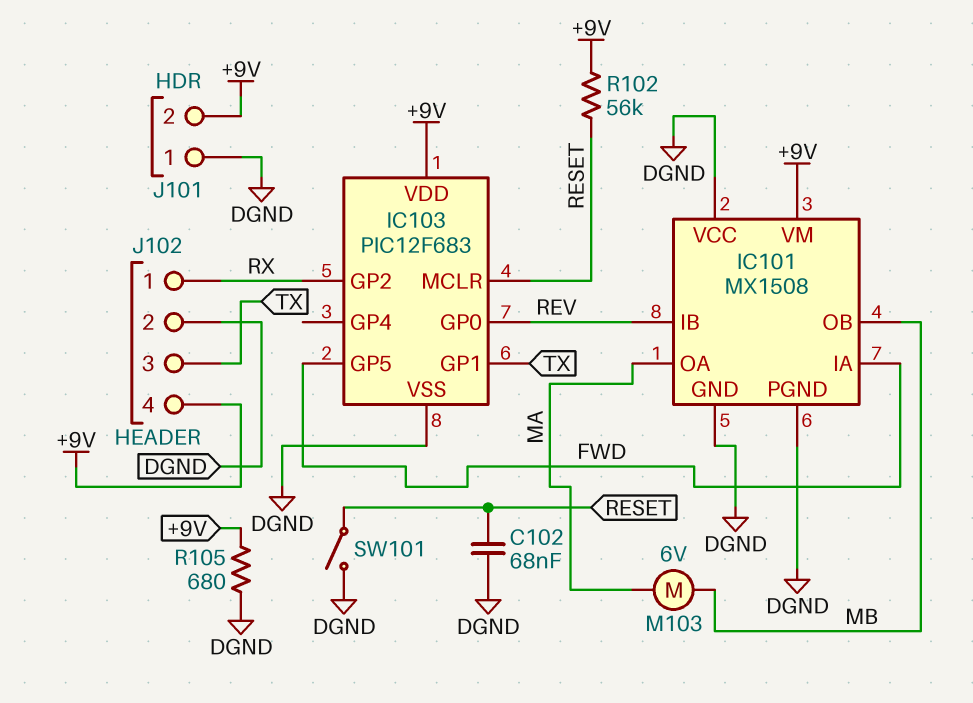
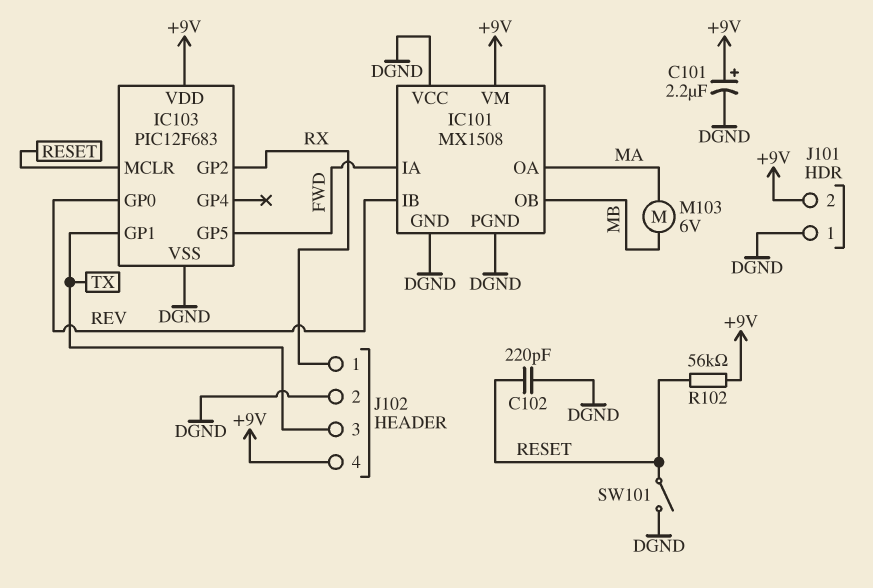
C101: none -> 2.2uF (plus +9V, minus DGND)
C102: 68nF (DGND, RESET) -> 220pF (DGND, RESET)
R105: 680 (+9V, DGND) -> none

